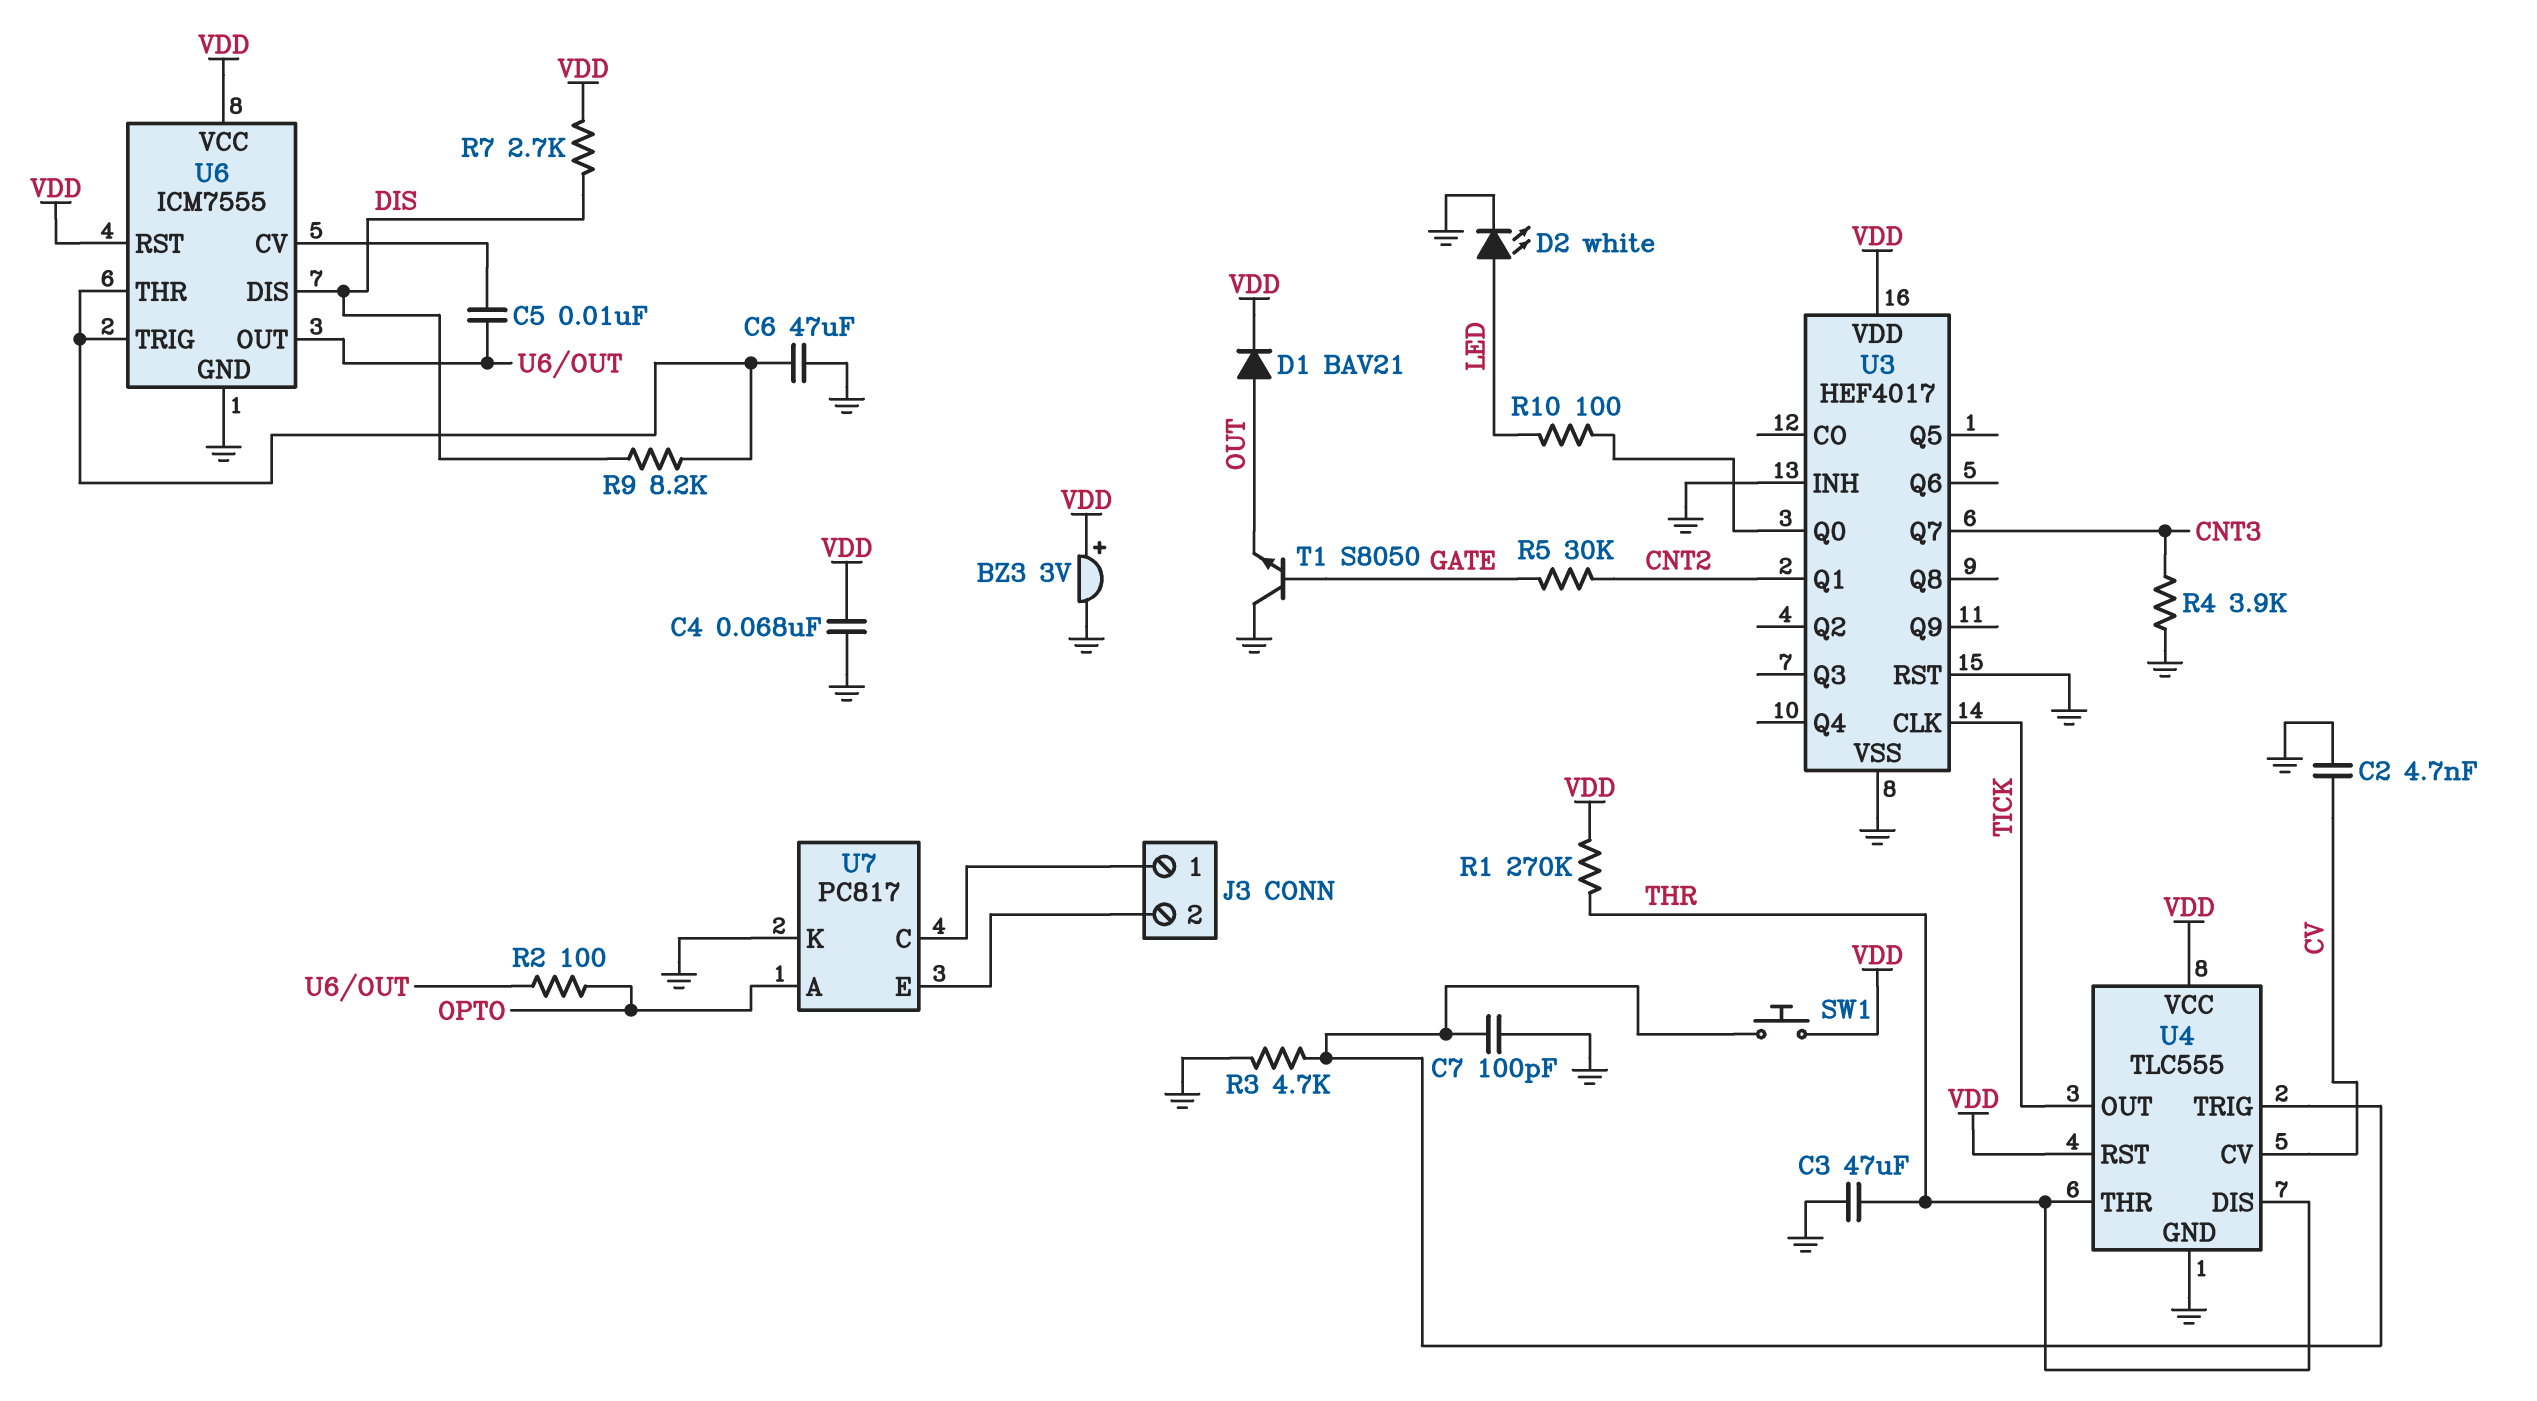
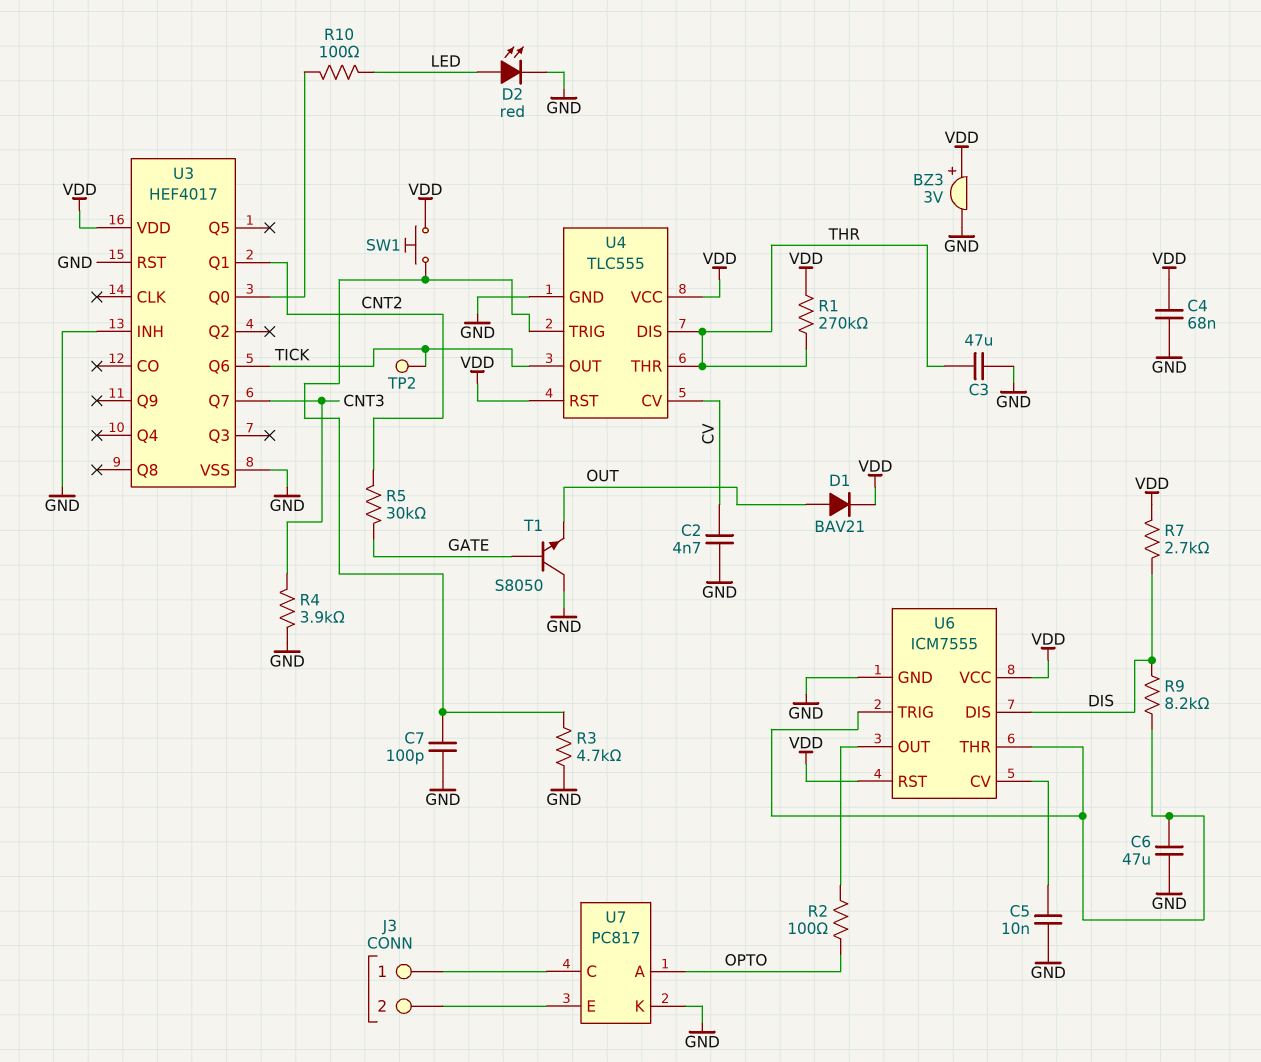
C5: 10nF (U6/CV, U6/OUT) -> 10nF (GND, U6/CV)
D2: LED white (A LED, K GND) -> LED red (A LED, K GND)
TP2: none -> test point (TICK)
U3 pin CLK: TICK -> none
U3 pin Q6: none -> TICK

